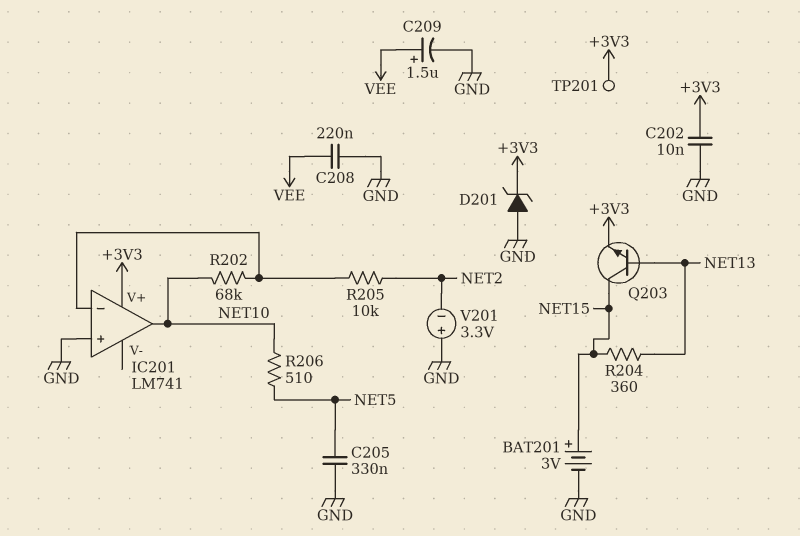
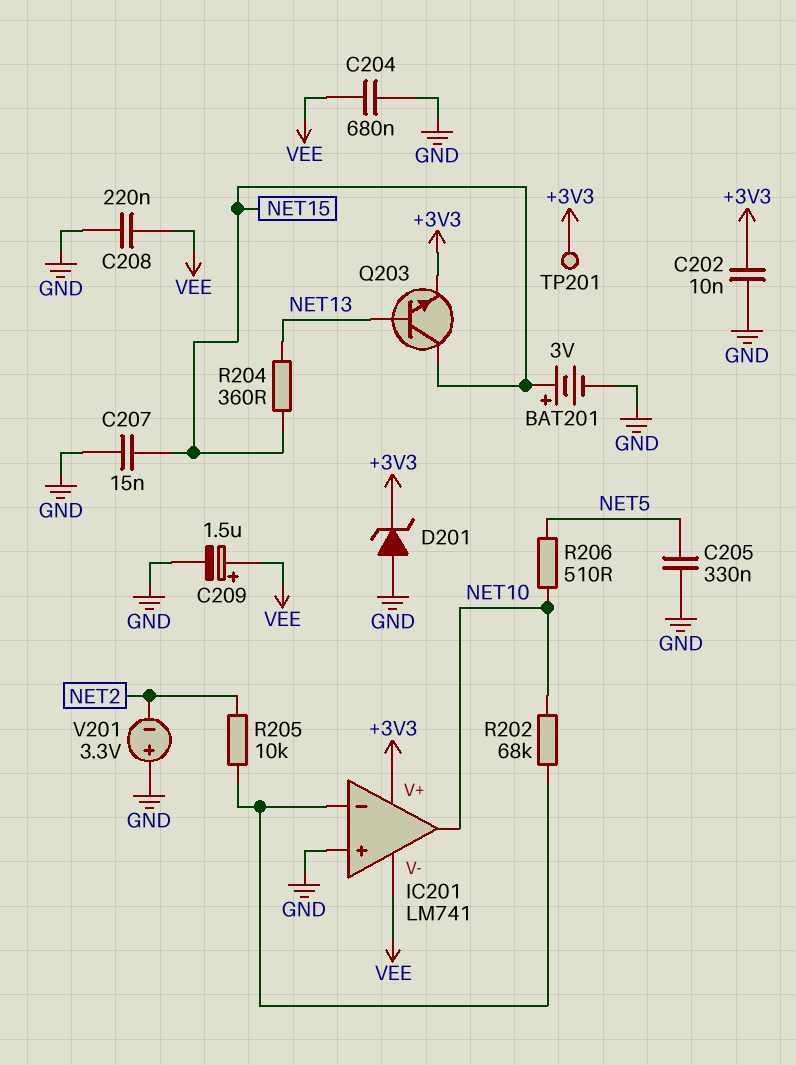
C204: none -> 680nF (GND, VEE)
C207: none -> 15nF (GND, NET15)
IC201 pin V-: none -> VEE

